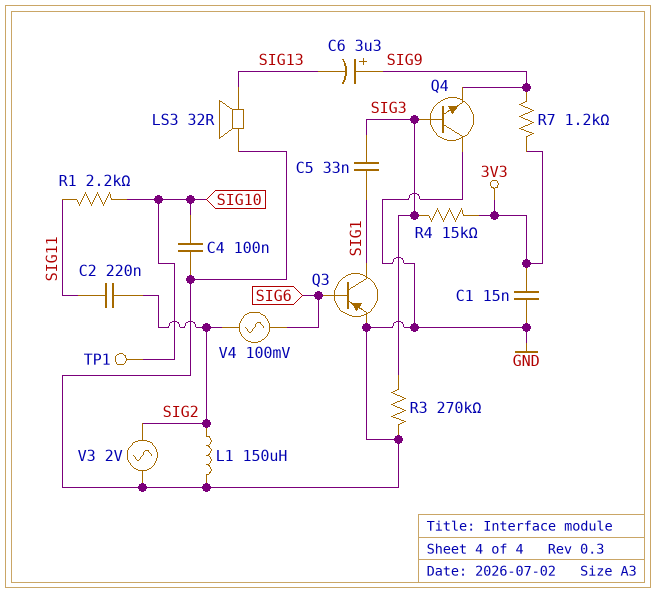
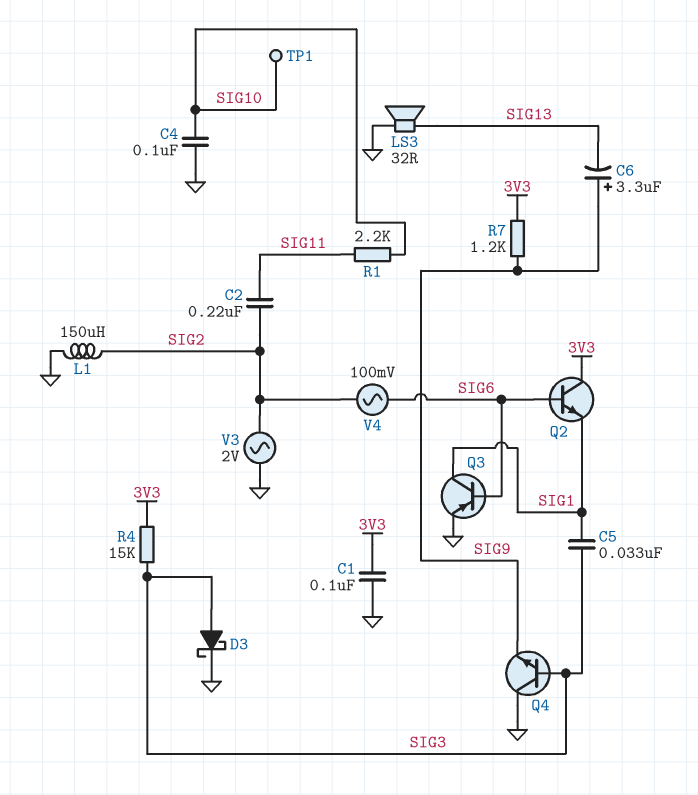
C1: 15nF (3V3, GND) -> 100nF (3V3, GND)
D3: none -> schottky (A SIG3, K GND)
Q2: none -> NPN (B SIG6, C 3V3, E SIG1)
R3: 270k (GND, SIG3) -> none

